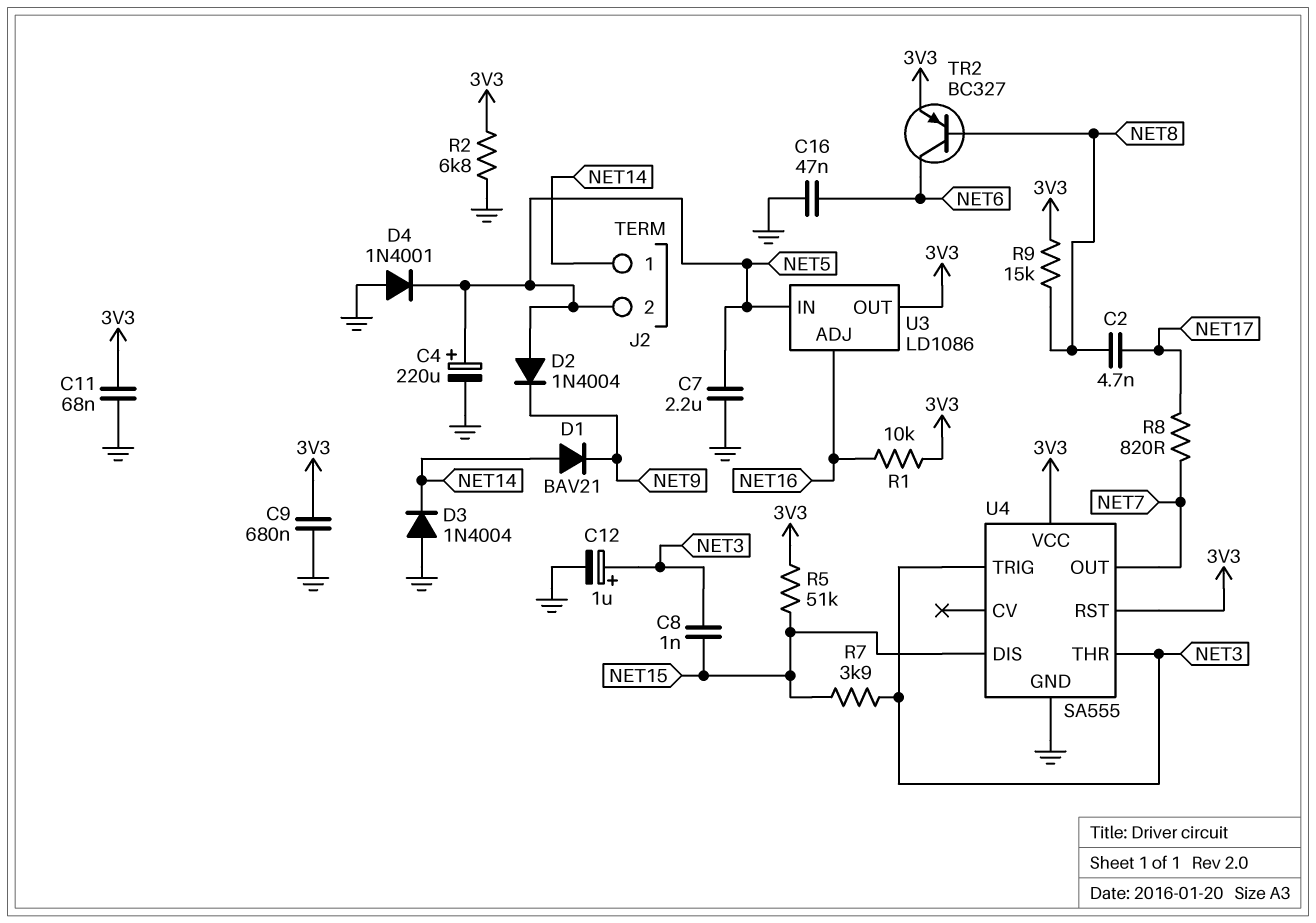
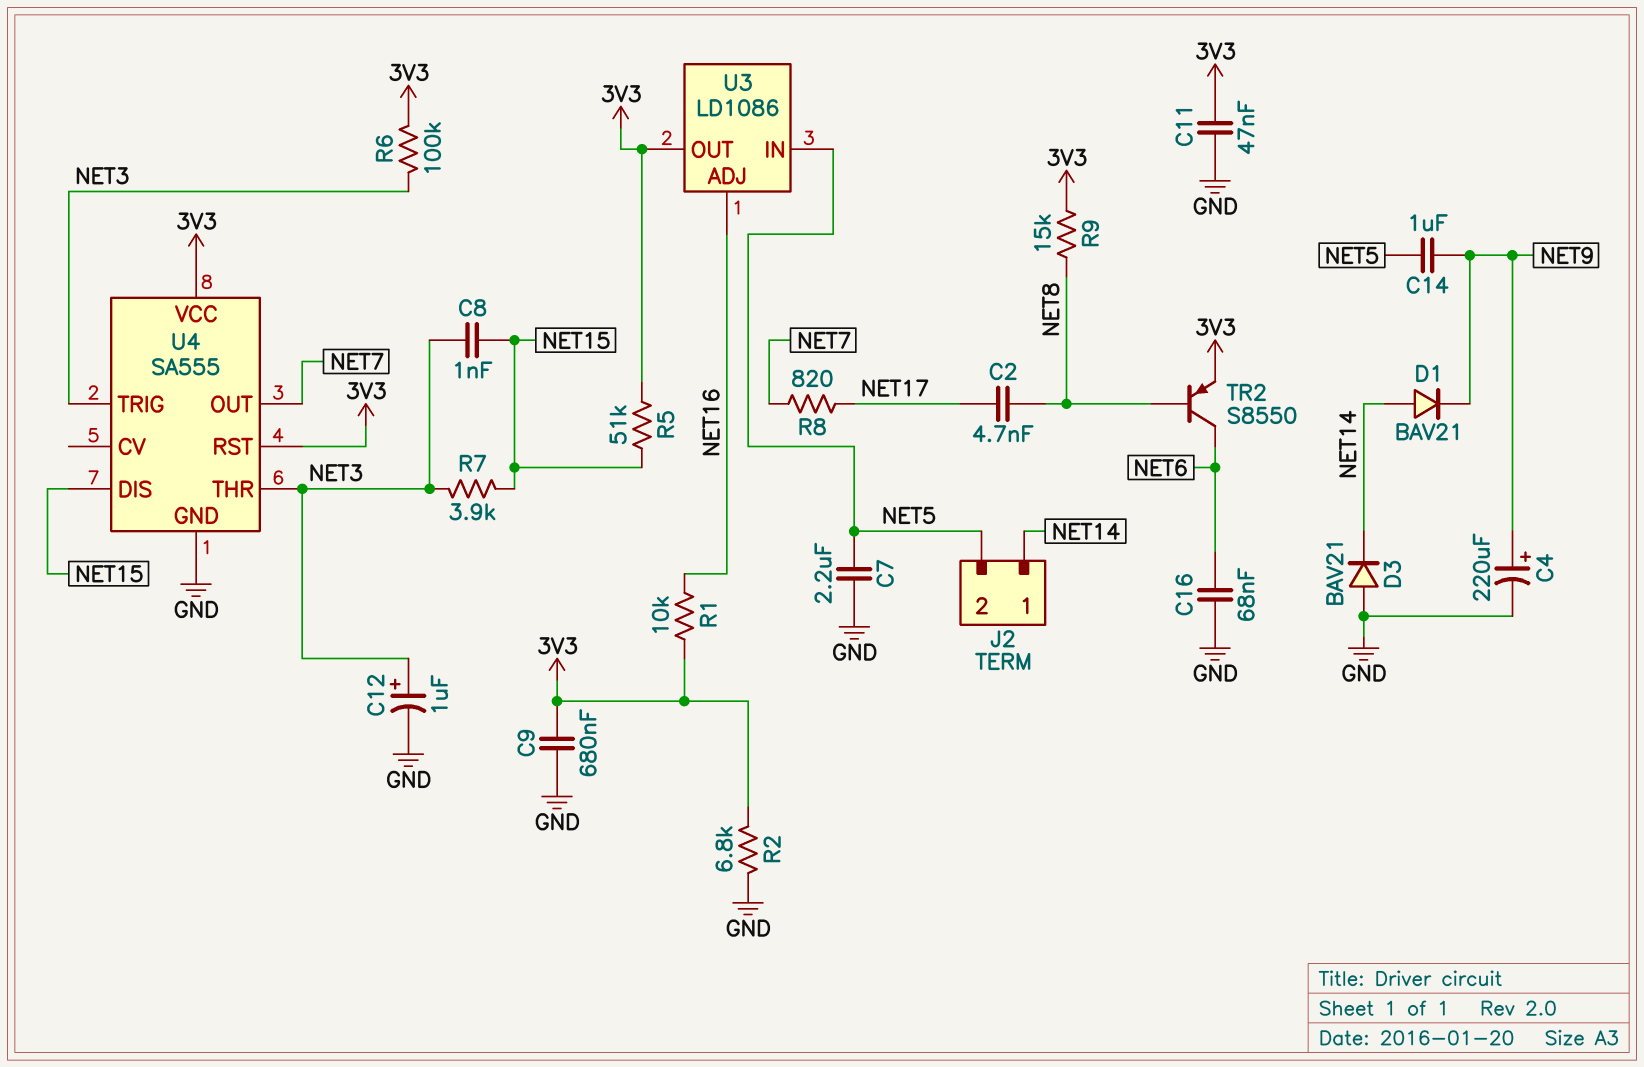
C4: 220uF (plus NET5, minus GND) -> 220uF (plus NET9, minus GND)
C11: 68nF (3V3, GND) -> 47nF (3V3, GND)
C14: none -> 1uF (NET5, NET9)
C16: 47nF (GND, NET6) -> 68nF (GND, NET6)
D2: diode 1N4004 (A NET5, K NET9) -> none
D3: diode 1N4004 (A GND, K NET14) -> diode BAV21 (A GND, K NET14)
D4: diode 1N4001 (A GND, K NET5) -> none
R6: none -> 100k (3V3, NET3)
TR2: PNP BC327 (B NET8, C NET6, E 3V3) -> PNP S8550 (B NET8, C NET6, E 3V3)

